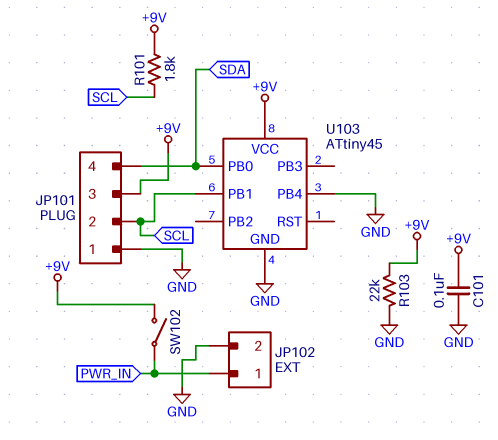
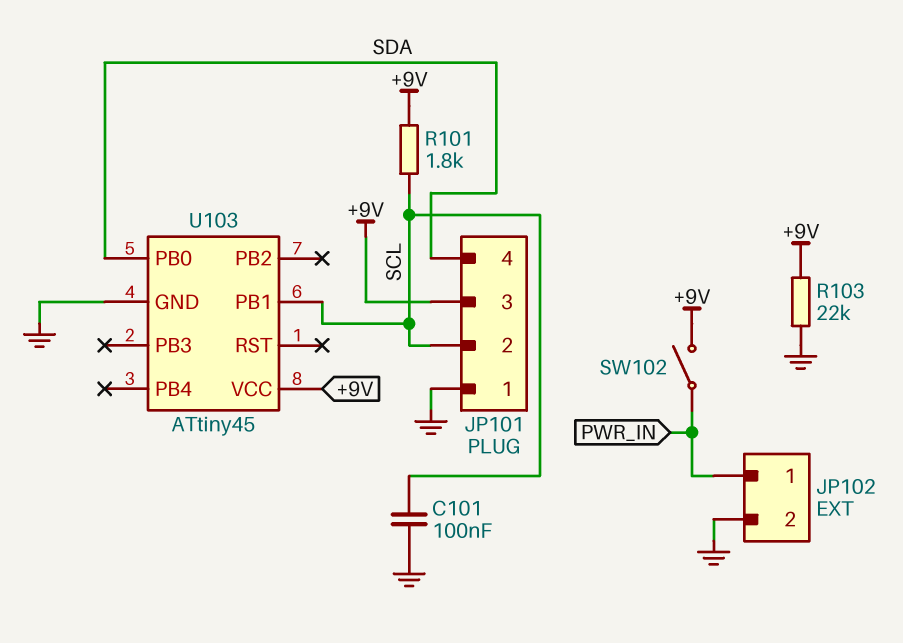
C101: 100nF (+9V, GND) -> 100nF (GND, SCL)
U103 pin PB4: GND -> none

